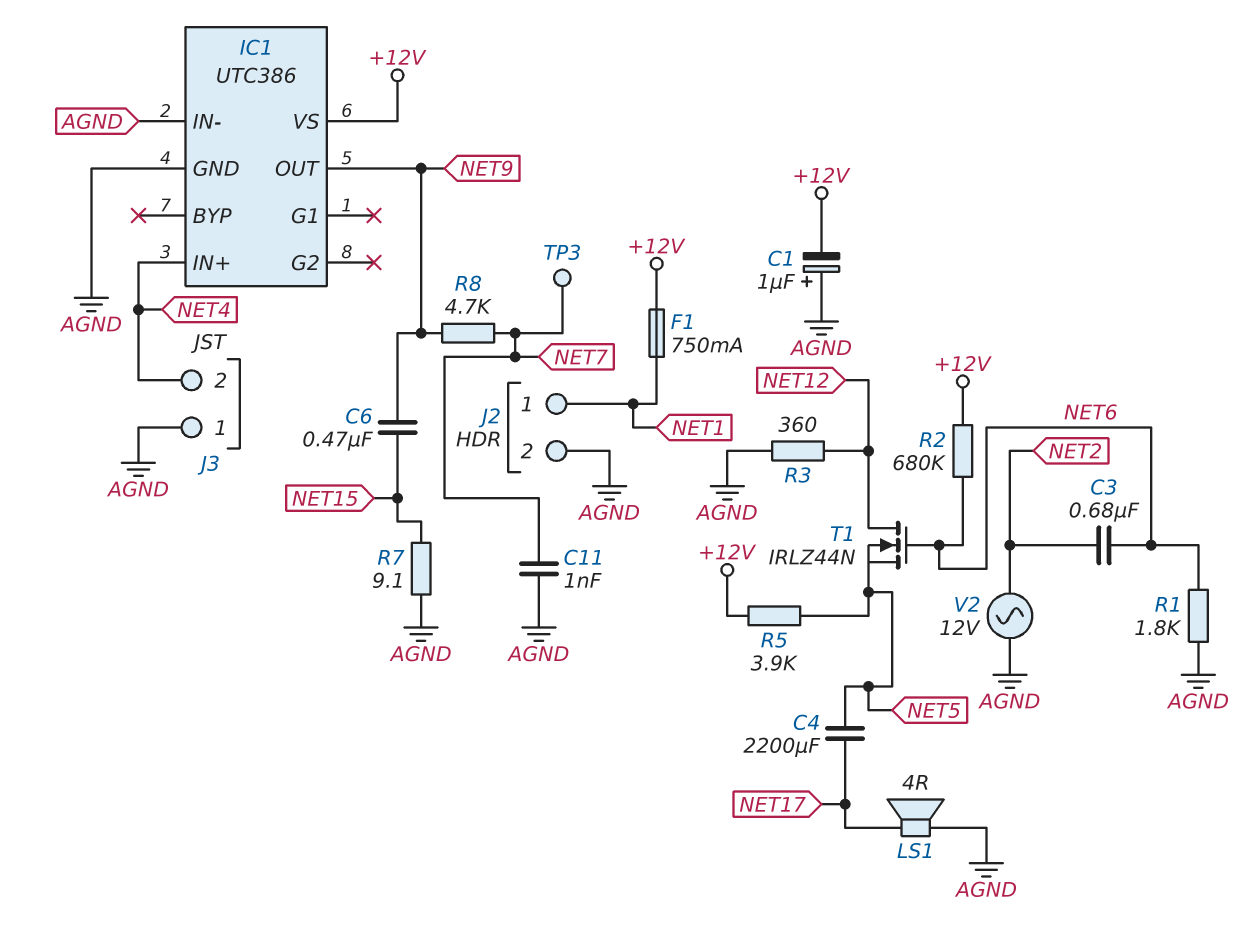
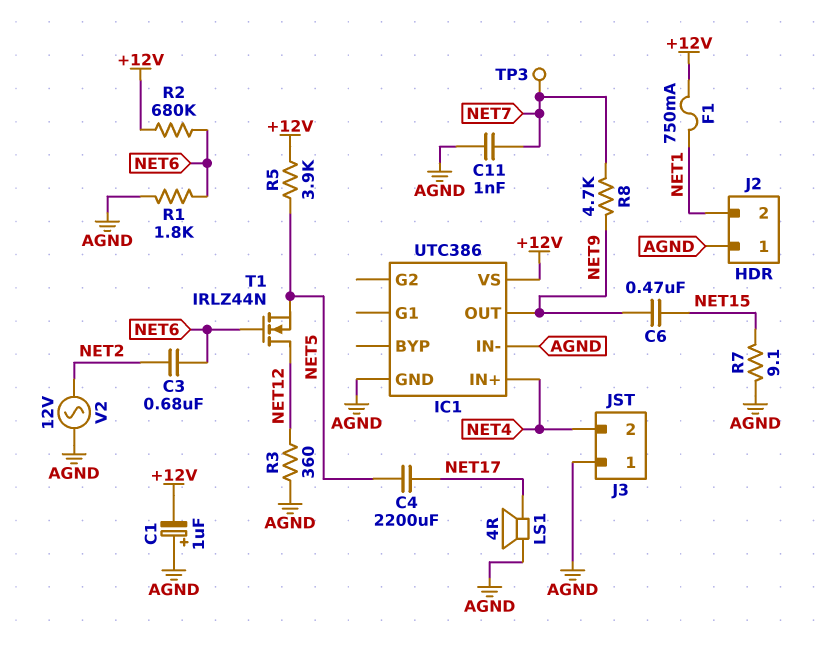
J2 pin 1: NET1 -> AGND
J2 pin 2: AGND -> NET1

